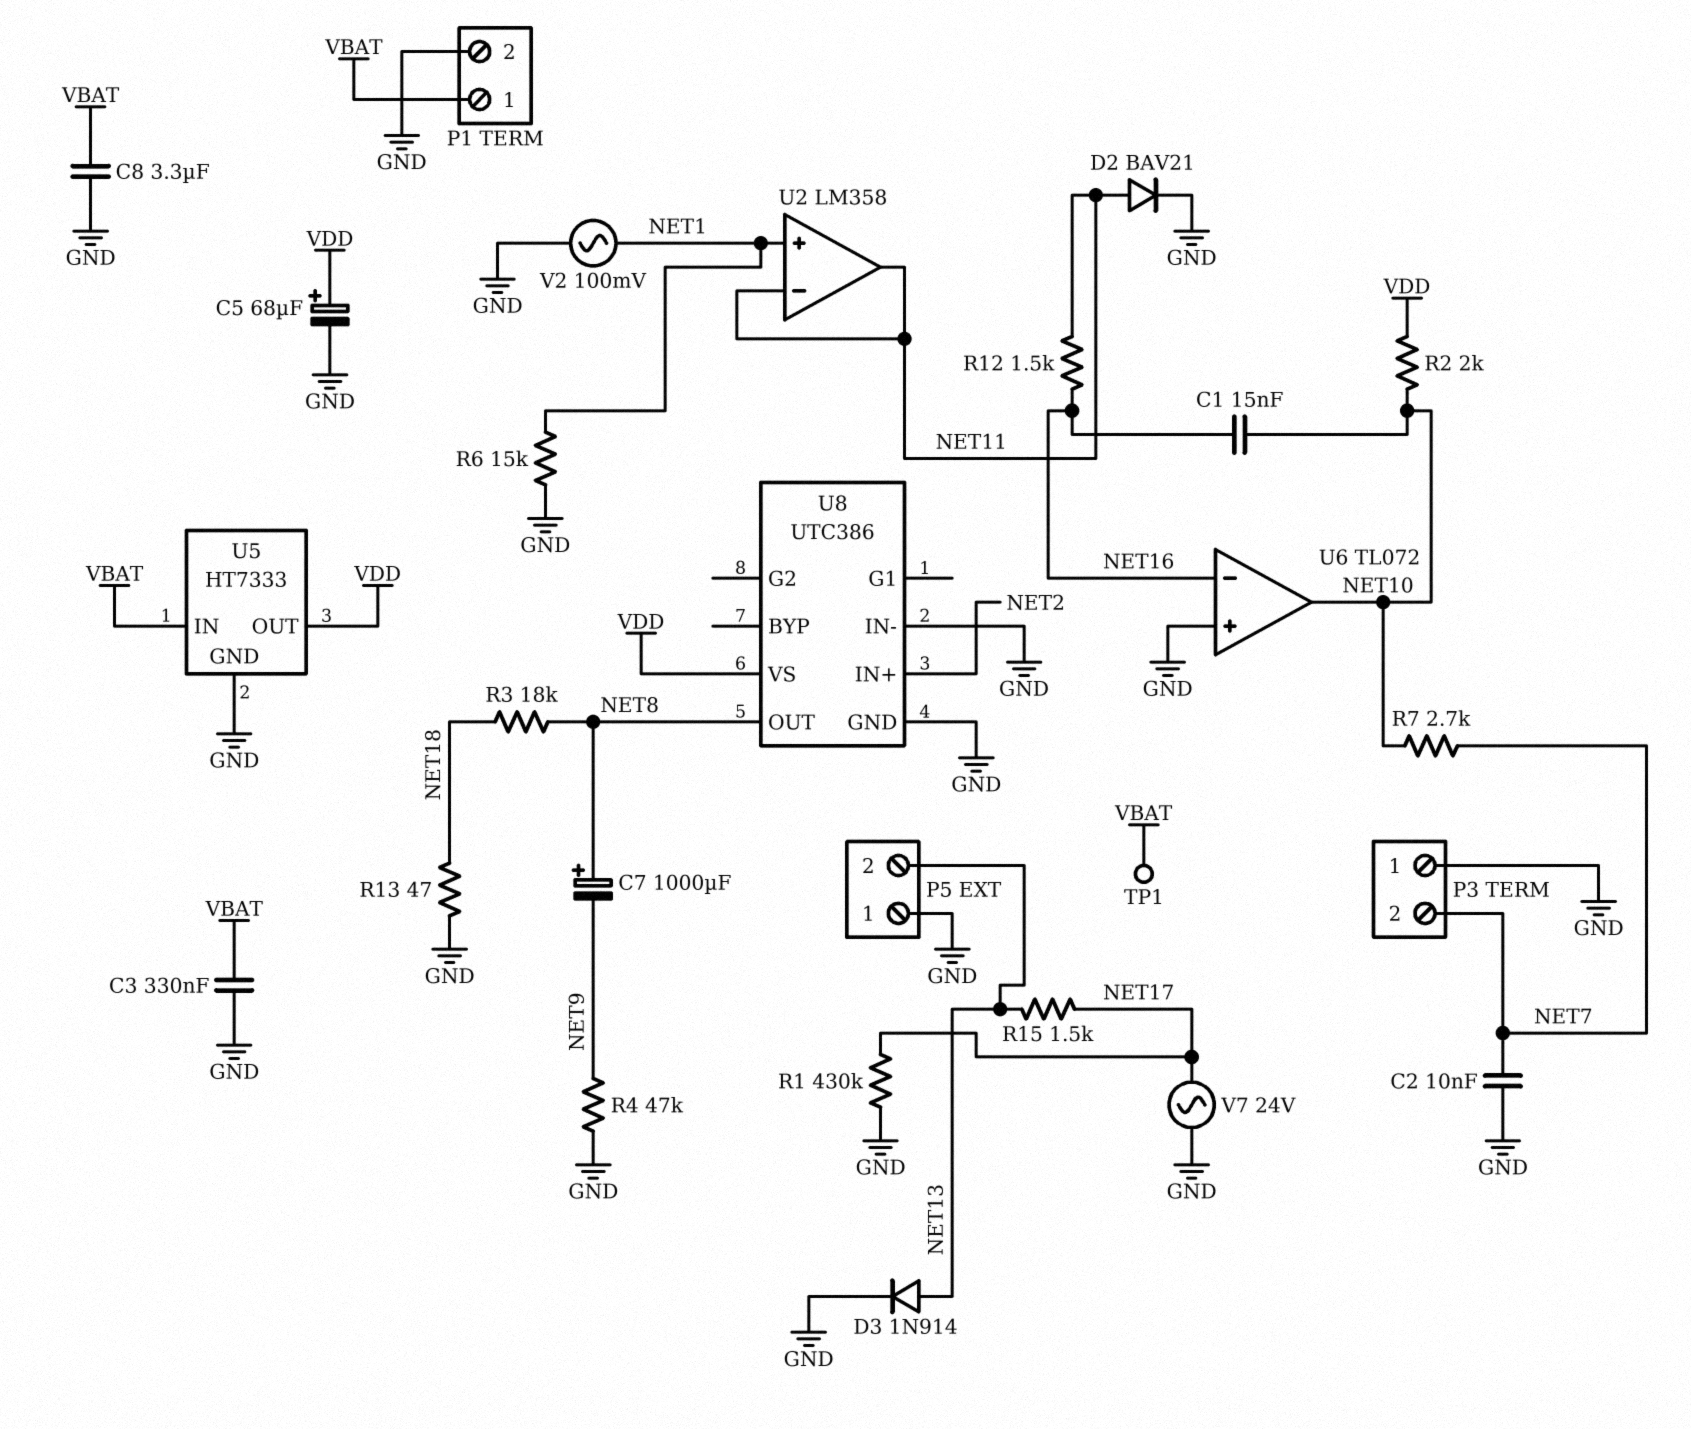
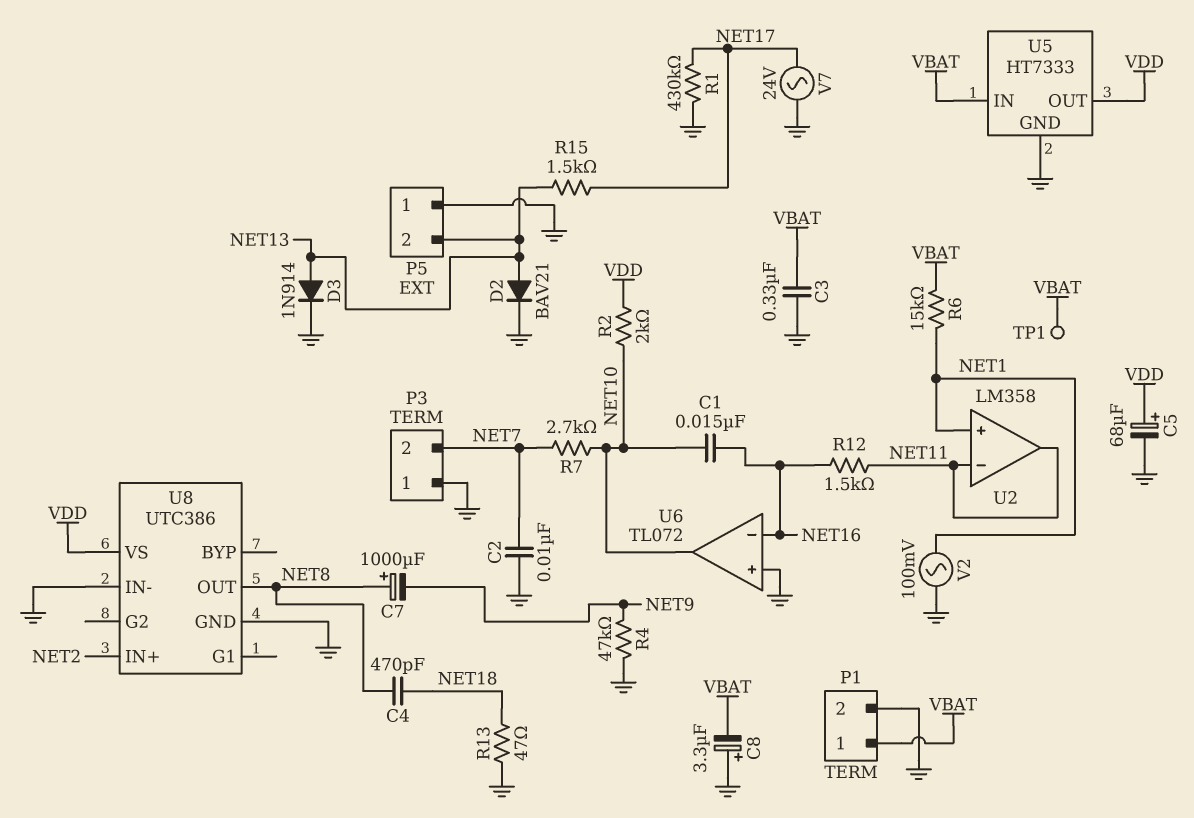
C4: none -> 470pF (NET8, NET18)
C8: 3.3uF (GND, VBAT) -> 3.3uF (plus GND, minus VBAT)
D2: diode BAV21 (A NET11, K GND) -> diode BAV21 (A NET13, K GND)
R3: 18k (NET8, NET18) -> none
R6: 15k (GND, NET1) -> 15k (NET1, VBAT)

